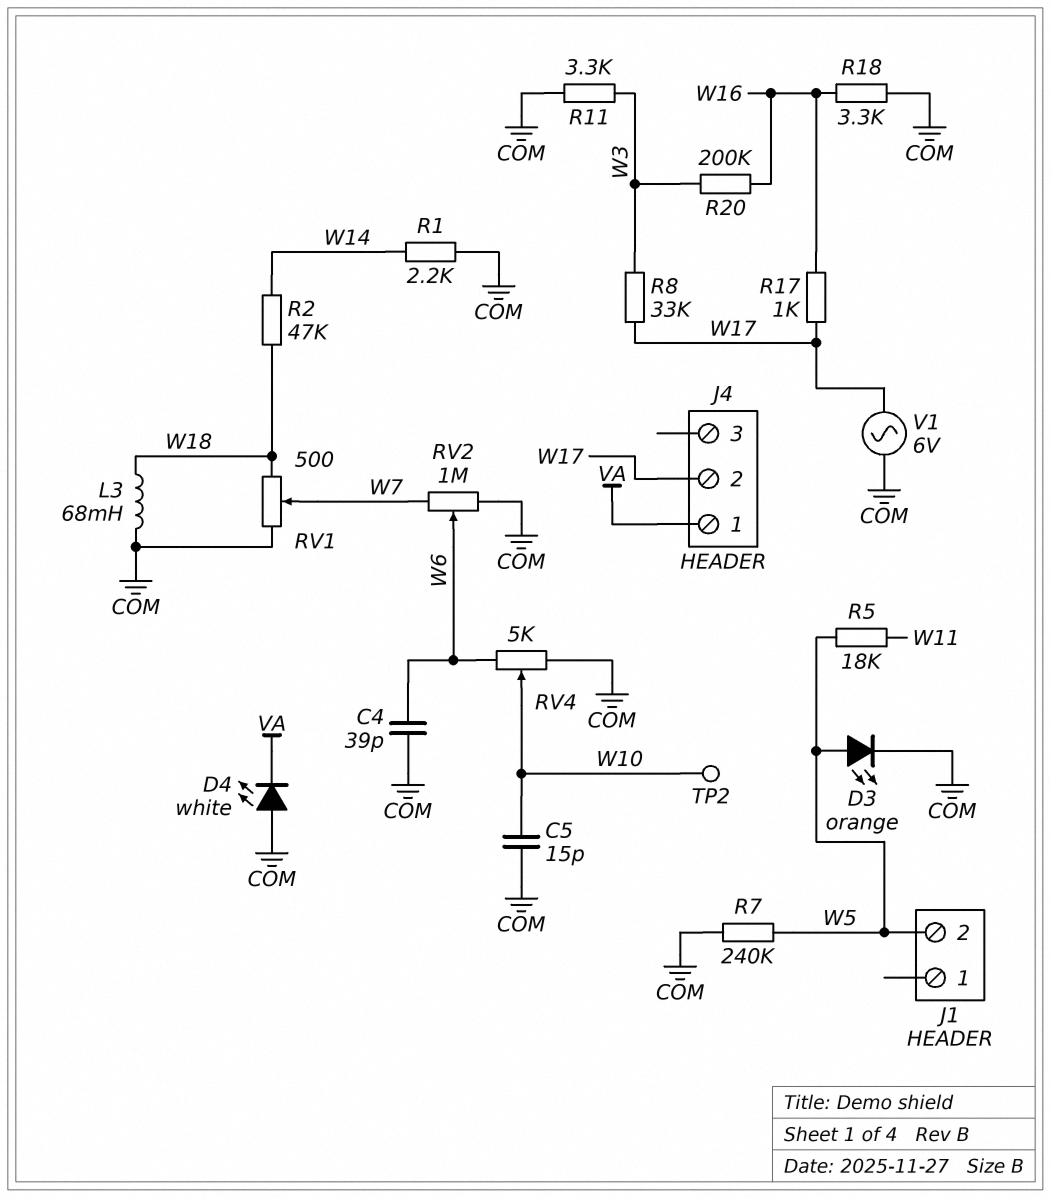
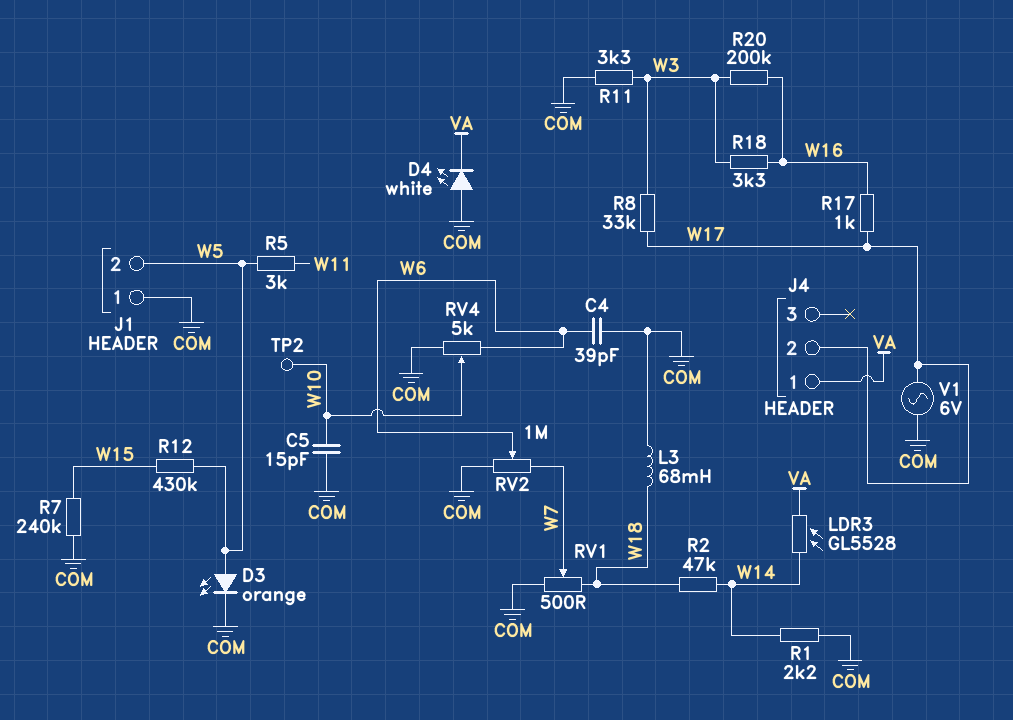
J1 pin 1: none -> COM
LDR3: none -> GL5528 (VA, W14)
R5: 18k (W5, W11) -> 3k (W5, W11)
R7: 240k (COM, W5) -> 240k (COM, W15)
R12: none -> 430k (W5, W15)
R18: 3.3k (COM, W16) -> 3.3k (W3, W16)

